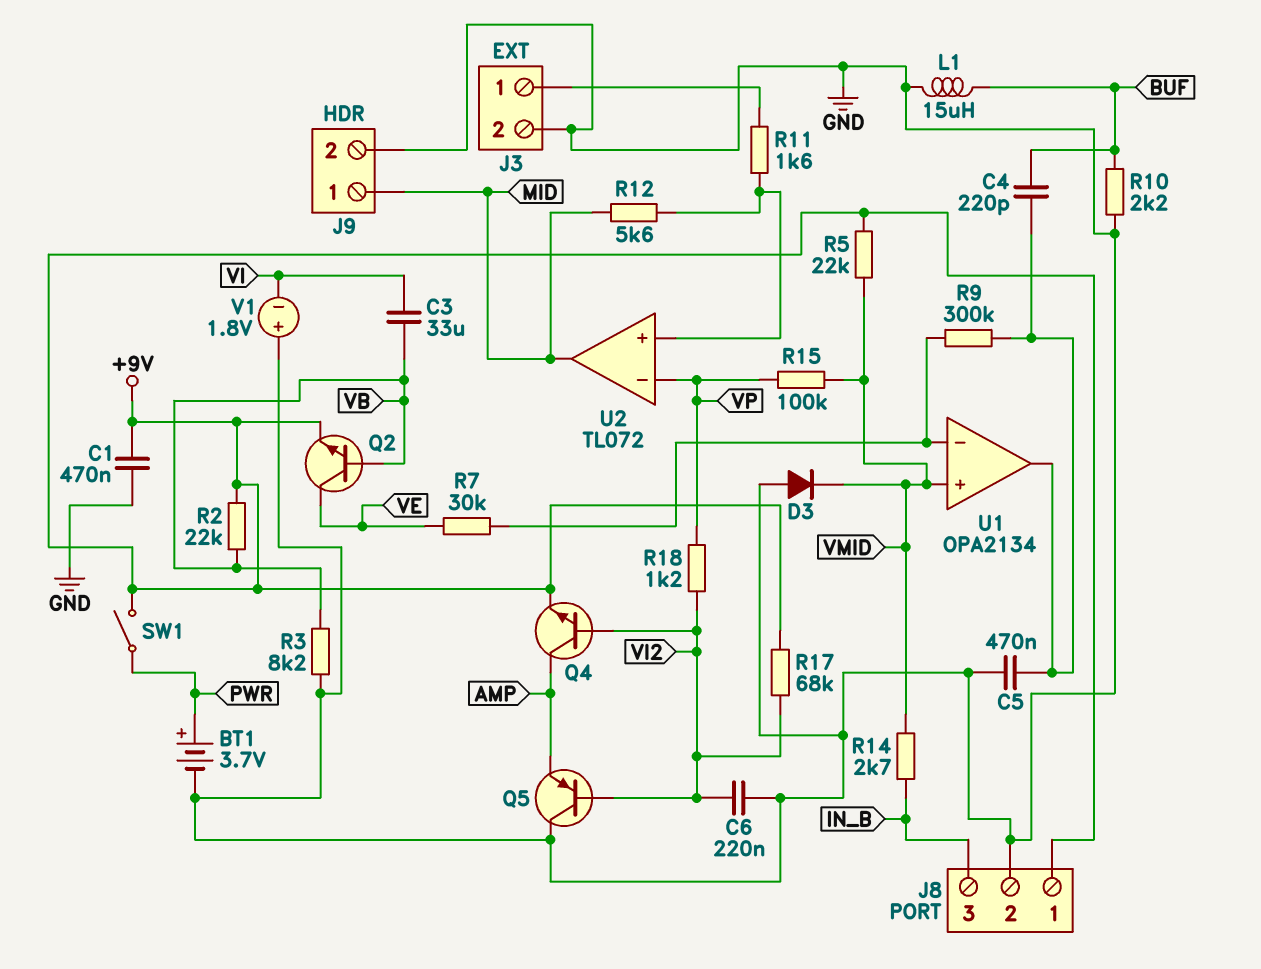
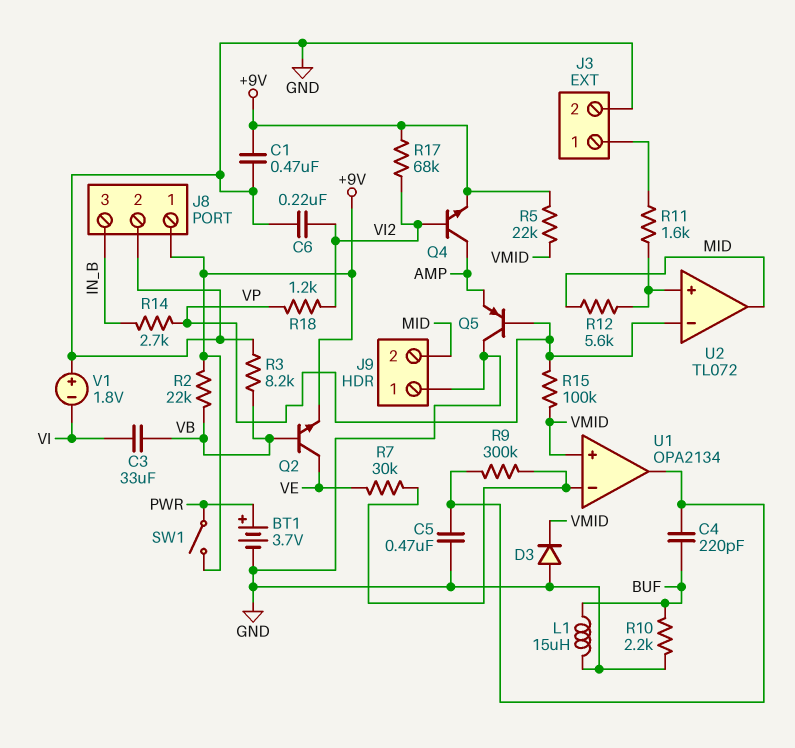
J9 pin 1: MID -> GND
J9 pin 2: GND -> MID
Q5: PNP (B VI2, C GND, E AMP) -> PNP (B VP, C GND, E AMP)
R14: 2.7k (IN_B, VMID) -> 2.7k (IN_B, VP)

